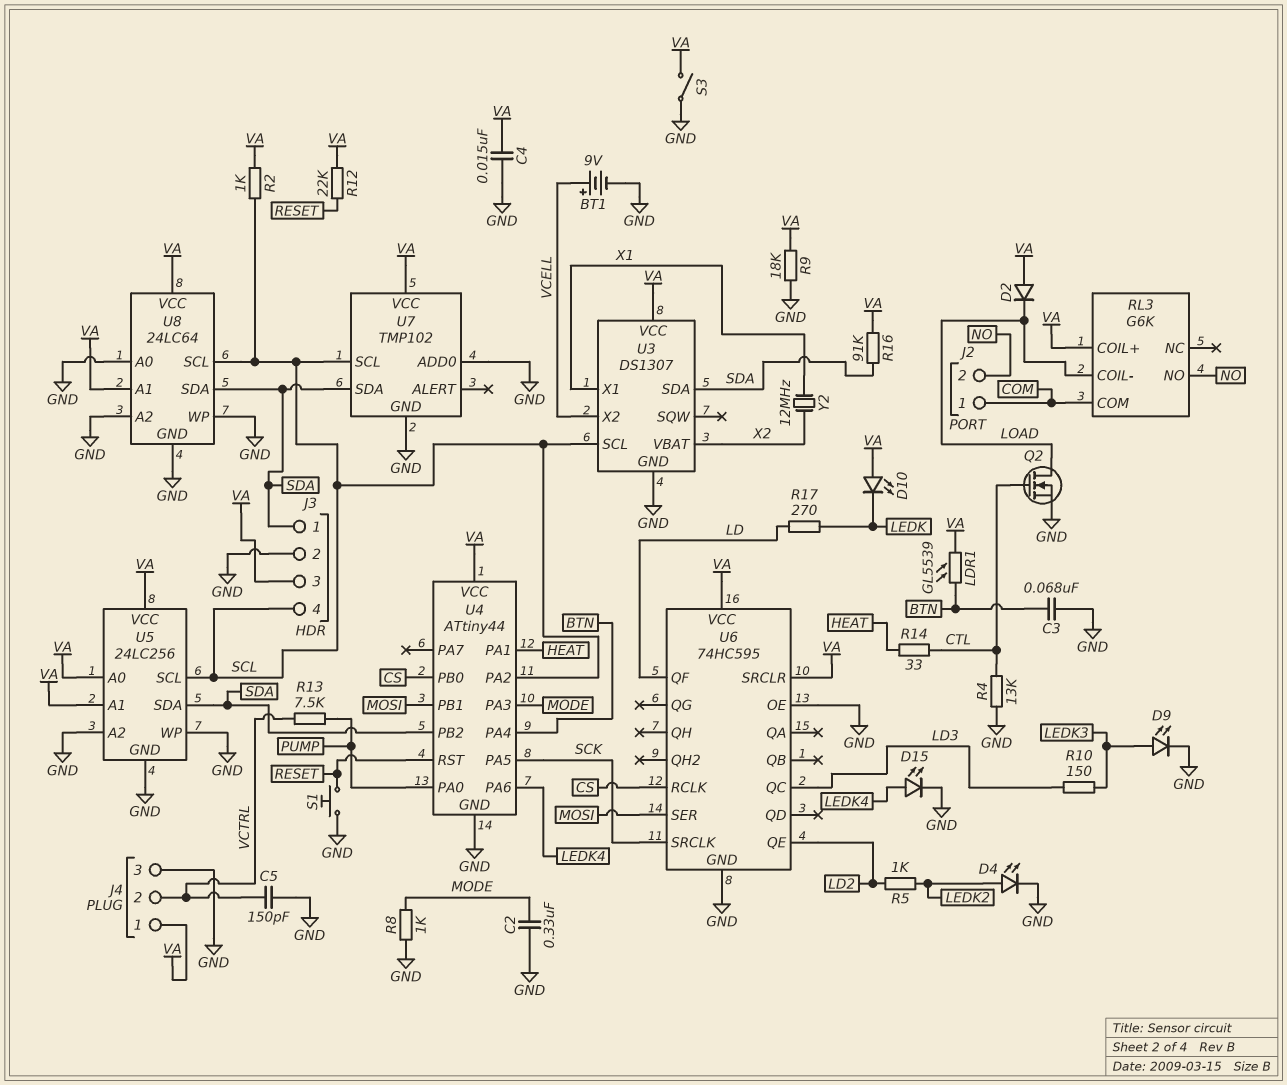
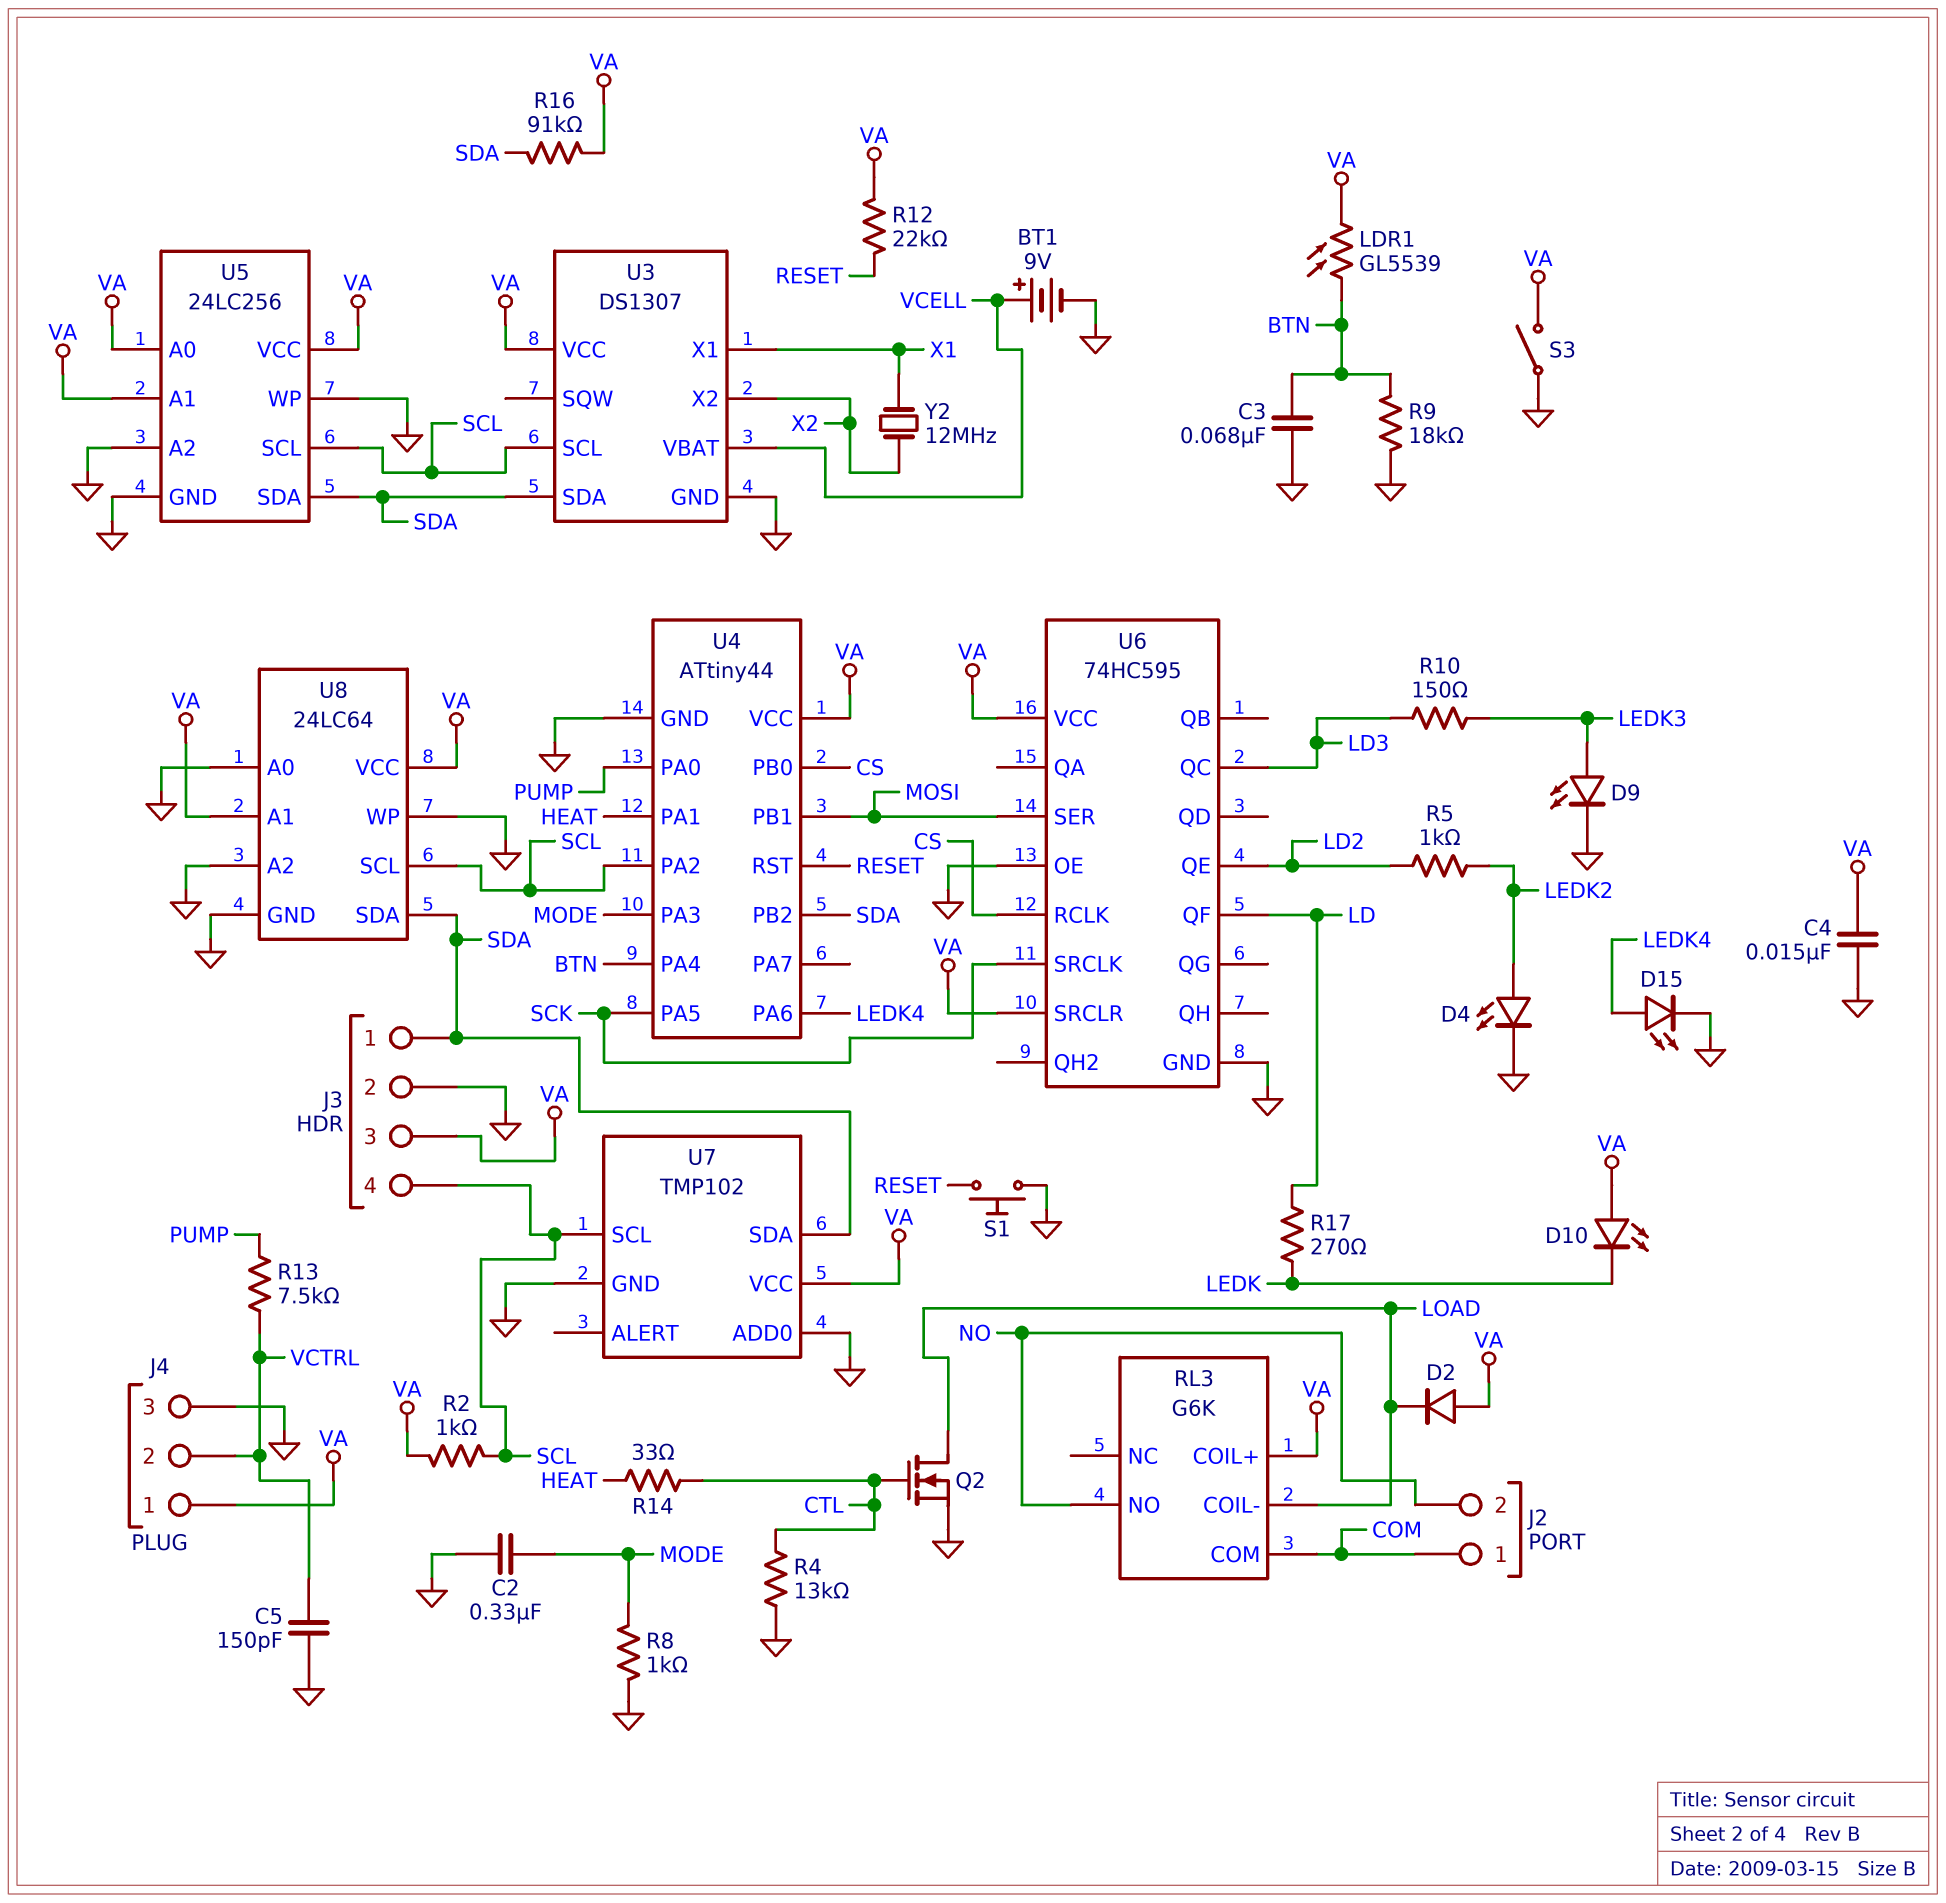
R9: 18k (GND, VA) -> 18k (BTN, GND)
U3 pin VBAT: X2 -> VCELL
U3 pin X2: VCELL -> X2

